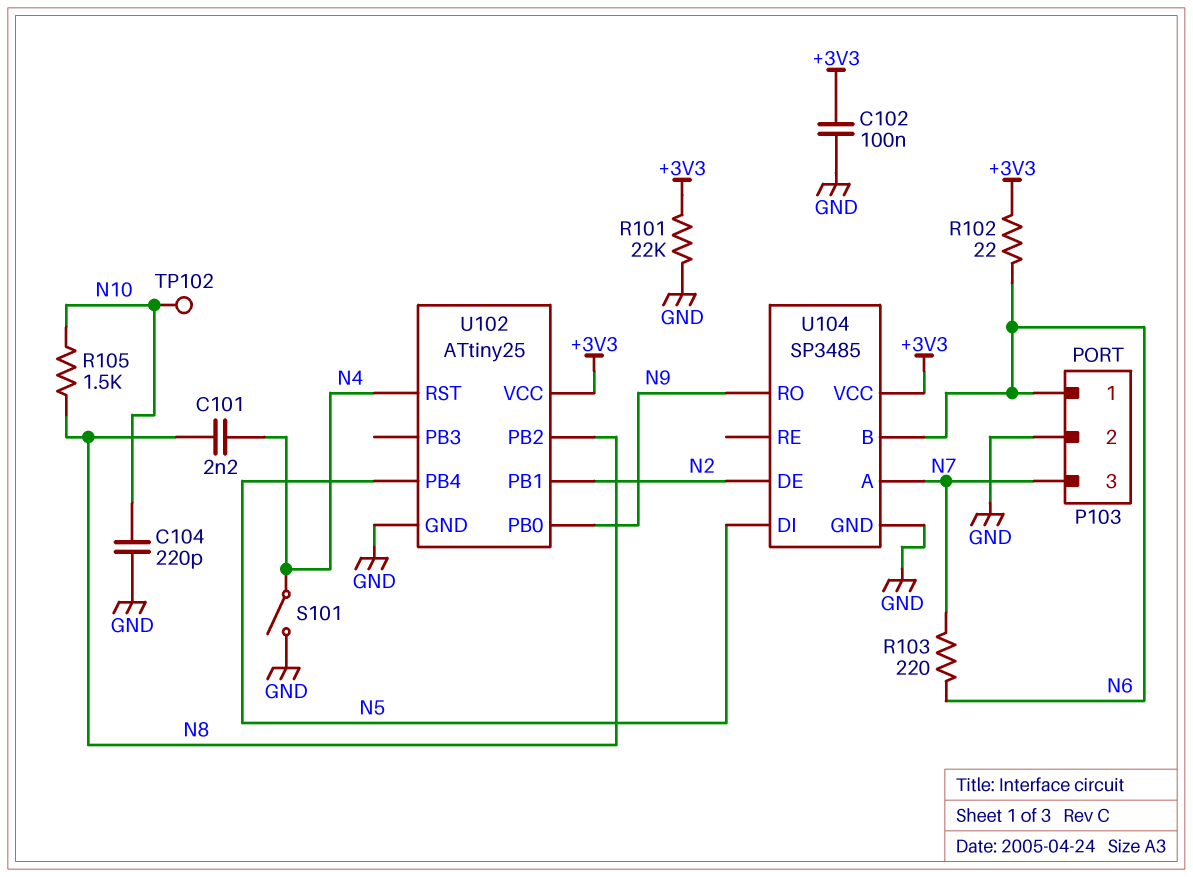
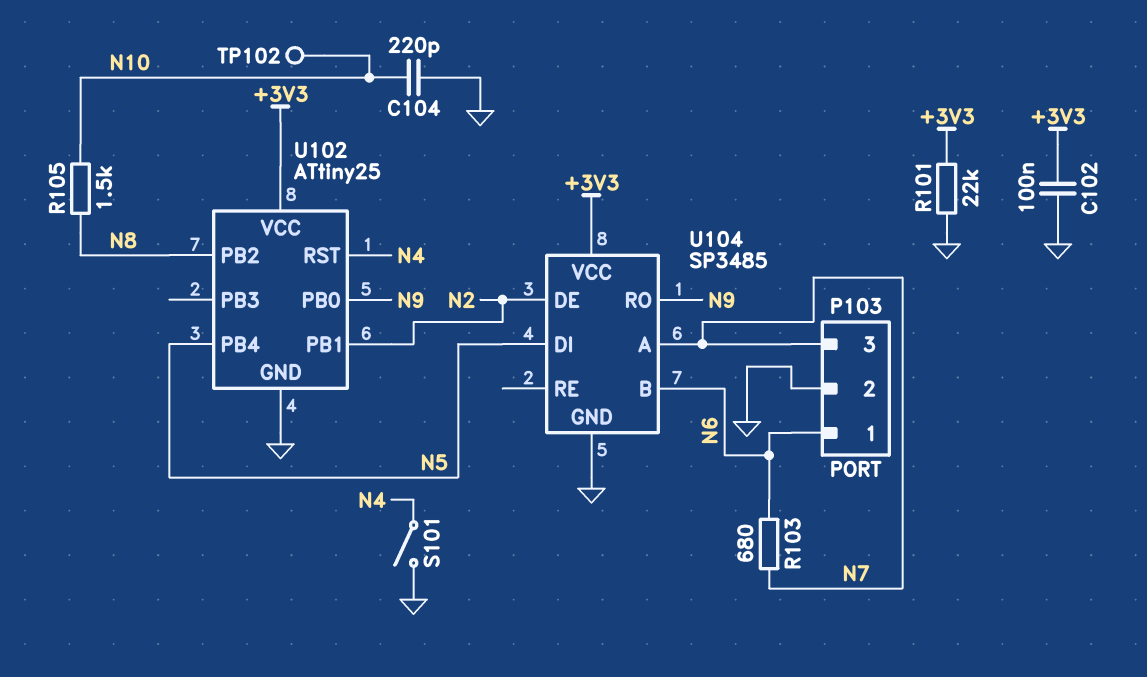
C101: 2.2nF (N4, N8) -> none
R102: 22 (+3V3, N6) -> none
R103: 220 (N6, N7) -> 680 (N6, N7)

